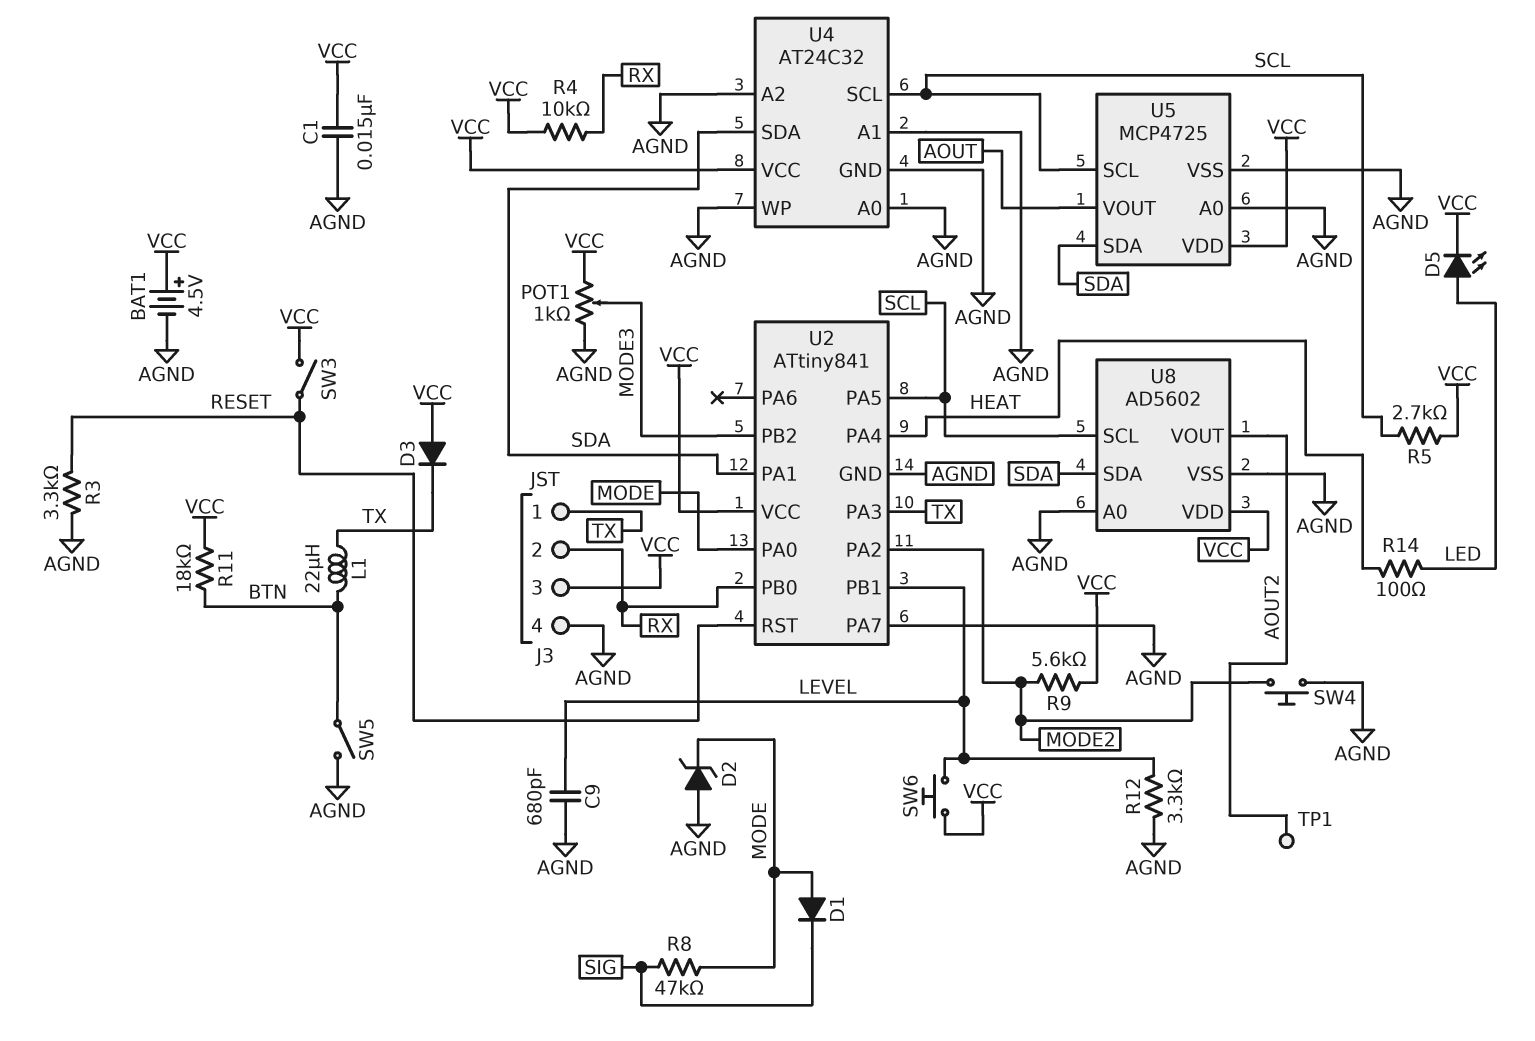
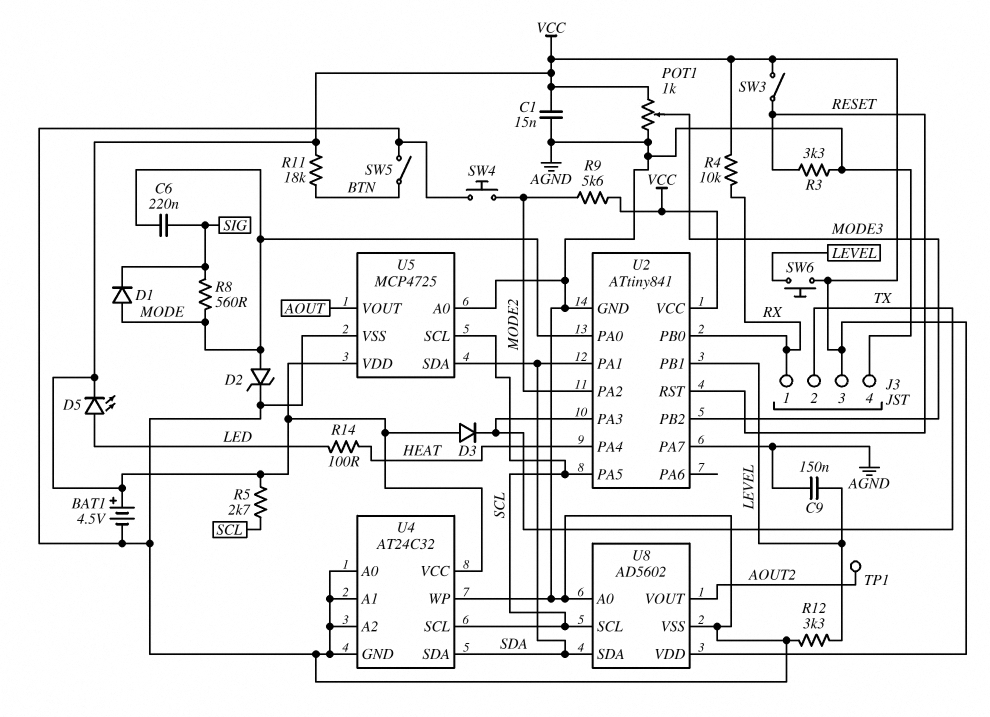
C6: none -> 220nF (MODE, SIG)
C9: 680pF (AGND, LEVEL) -> 150nF (AGND, LEVEL)
D2: zener (A AGND, K MODE) -> zener (A MODE, K AGND)
J3 pin 1: TX -> RX
J3 pin 2: RX -> TX
L1: 22uH (BTN, TX) -> none
R8: 47k (MODE, SIG) -> 560 (MODE, SIG)

